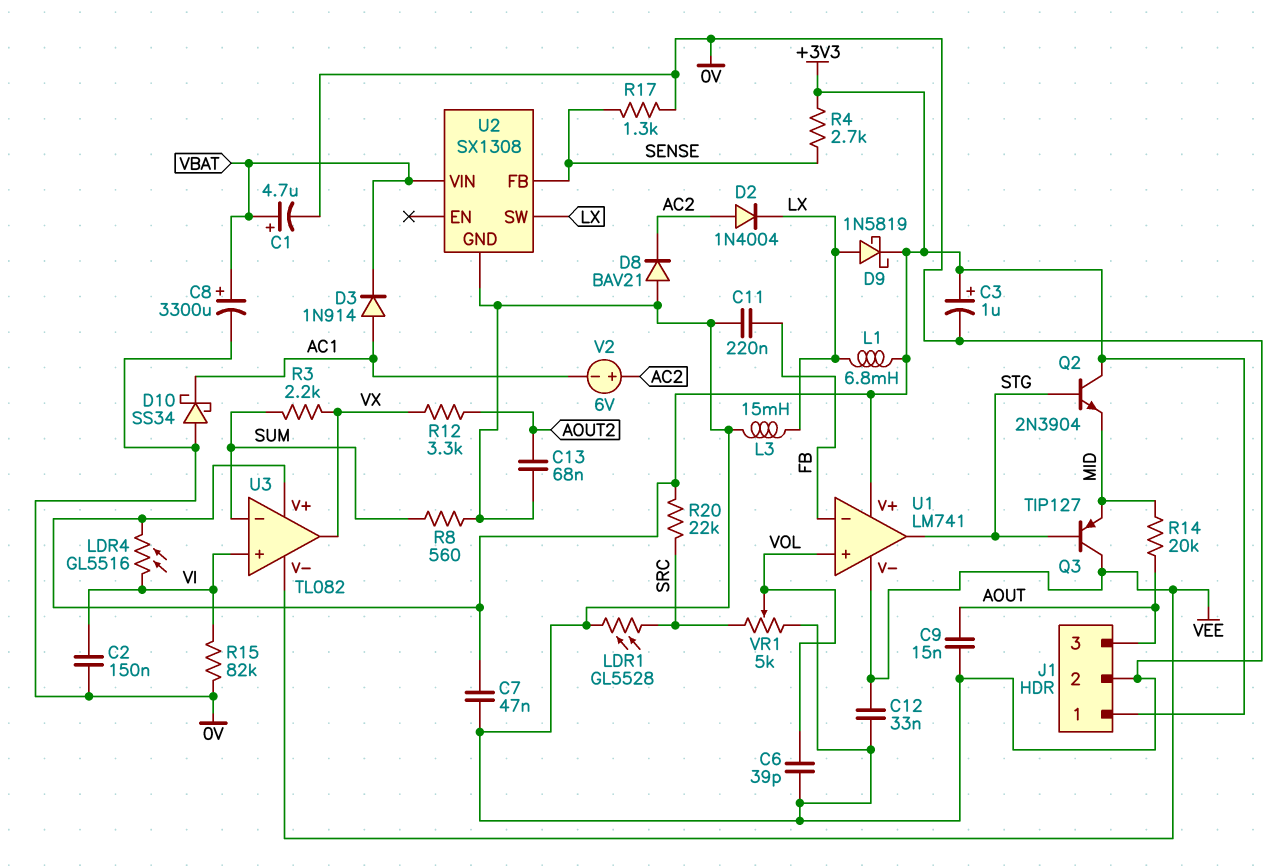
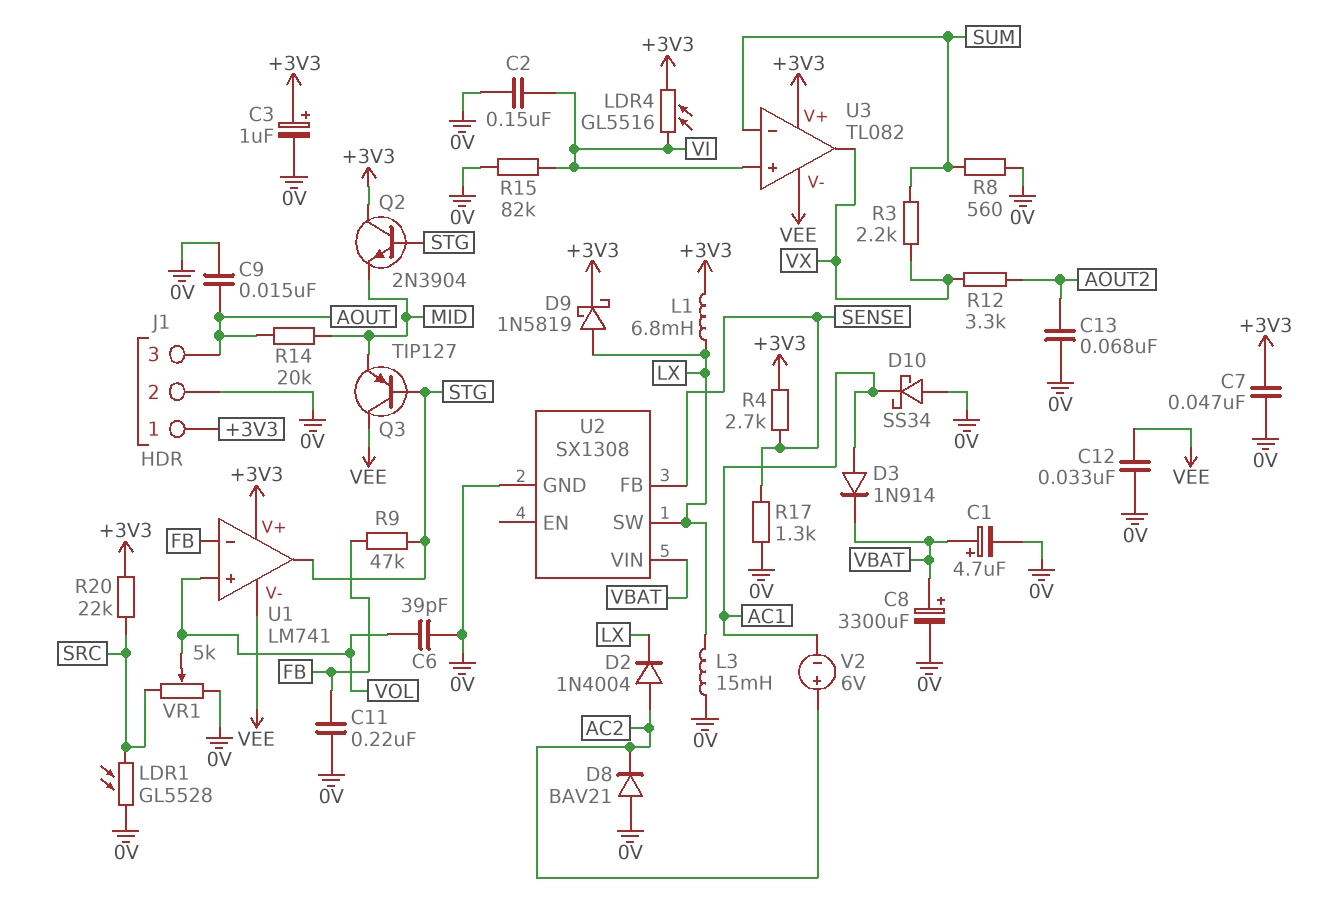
R9: none -> 47k (FB, STG)

